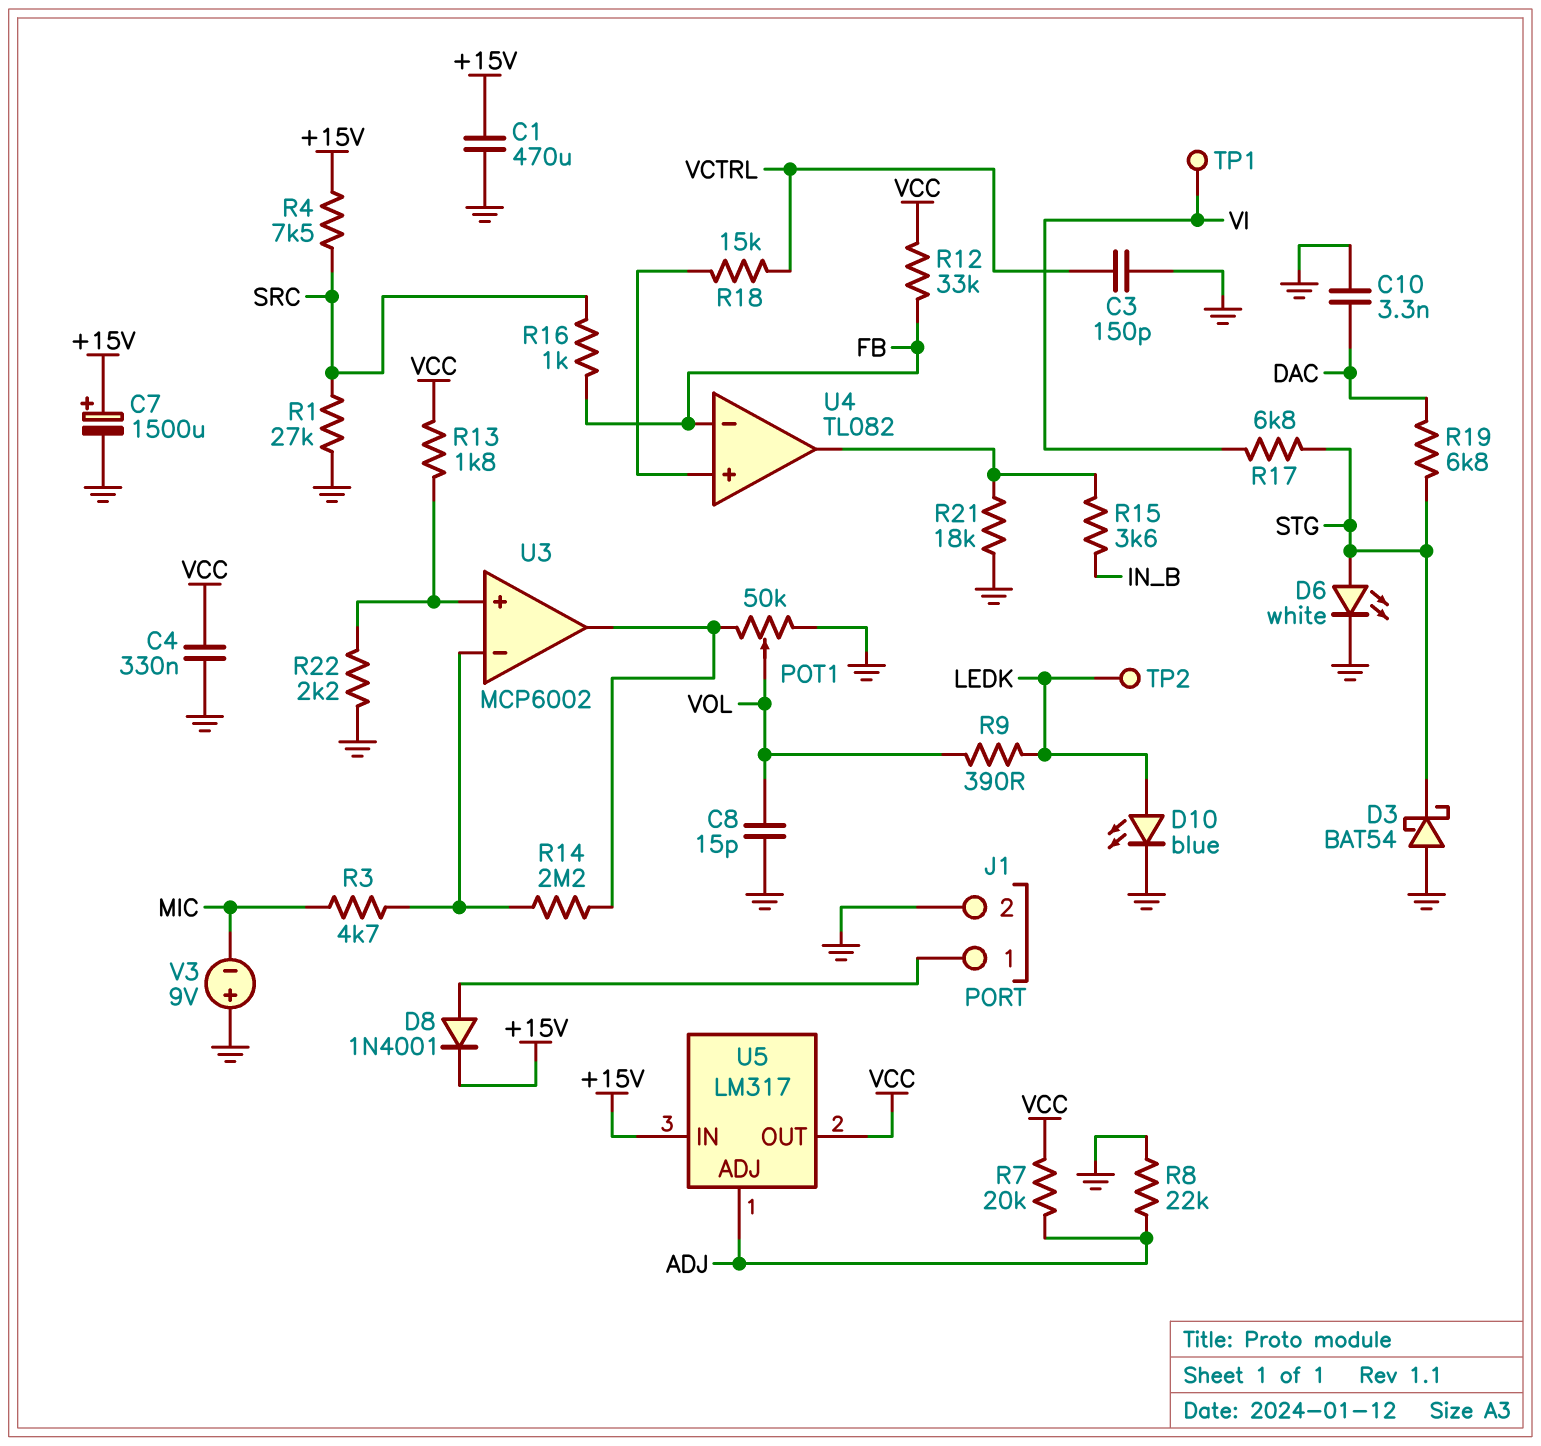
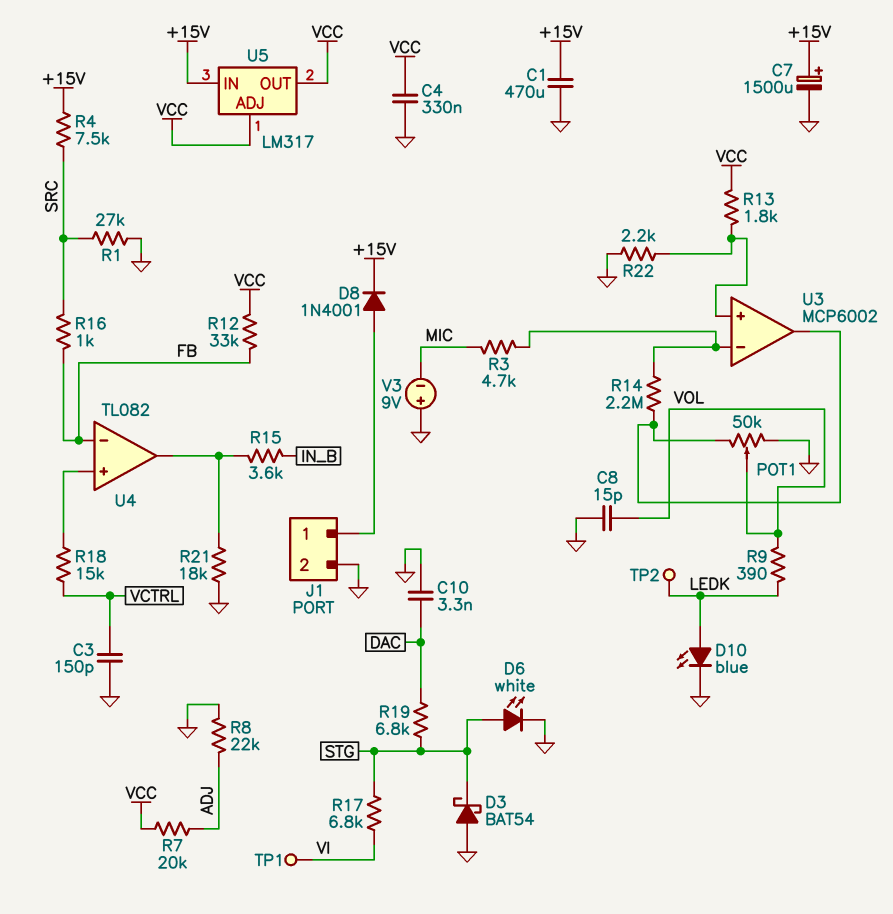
U5 pin ADJ: ADJ -> VCC

